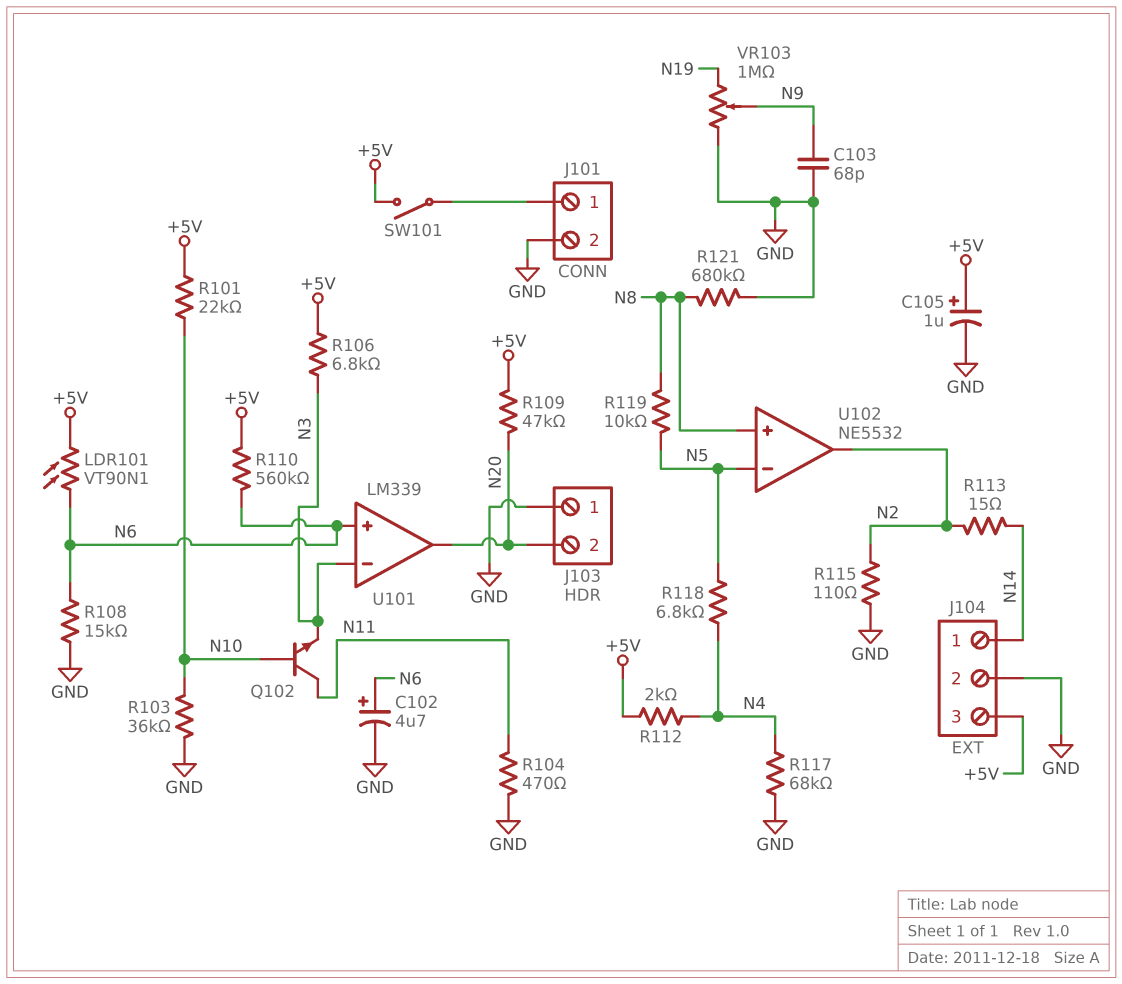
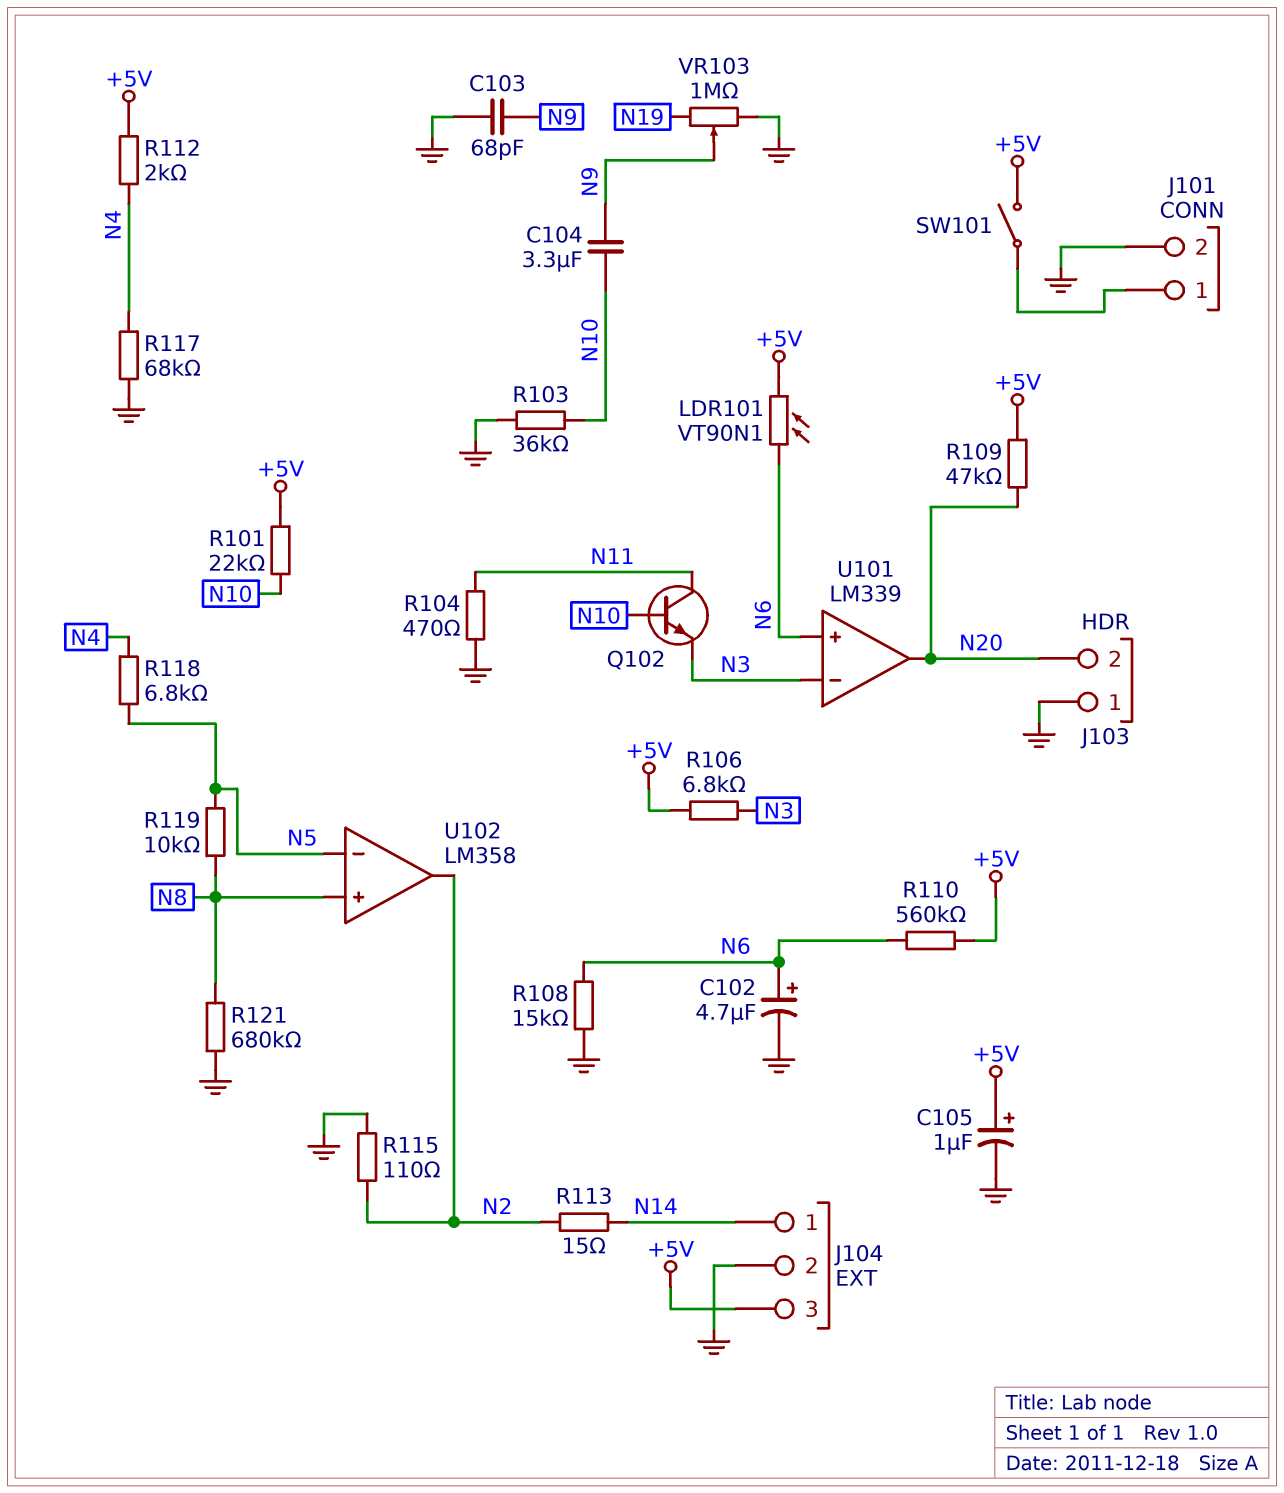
C104: none -> 3.3uF (N9, N10)
U102: NE5532 -> LM358

